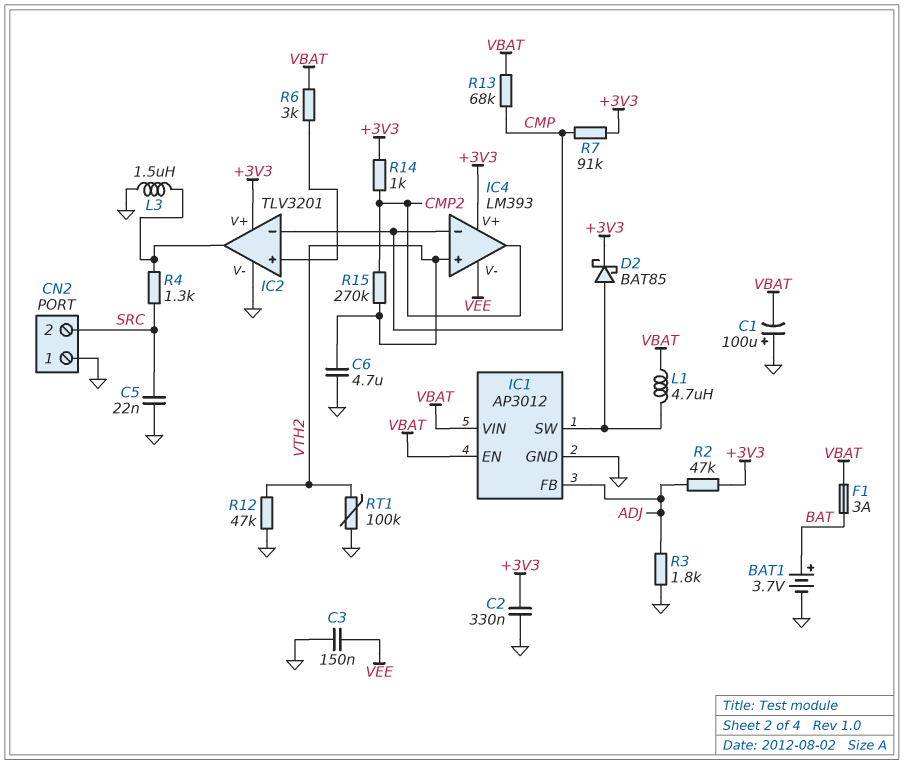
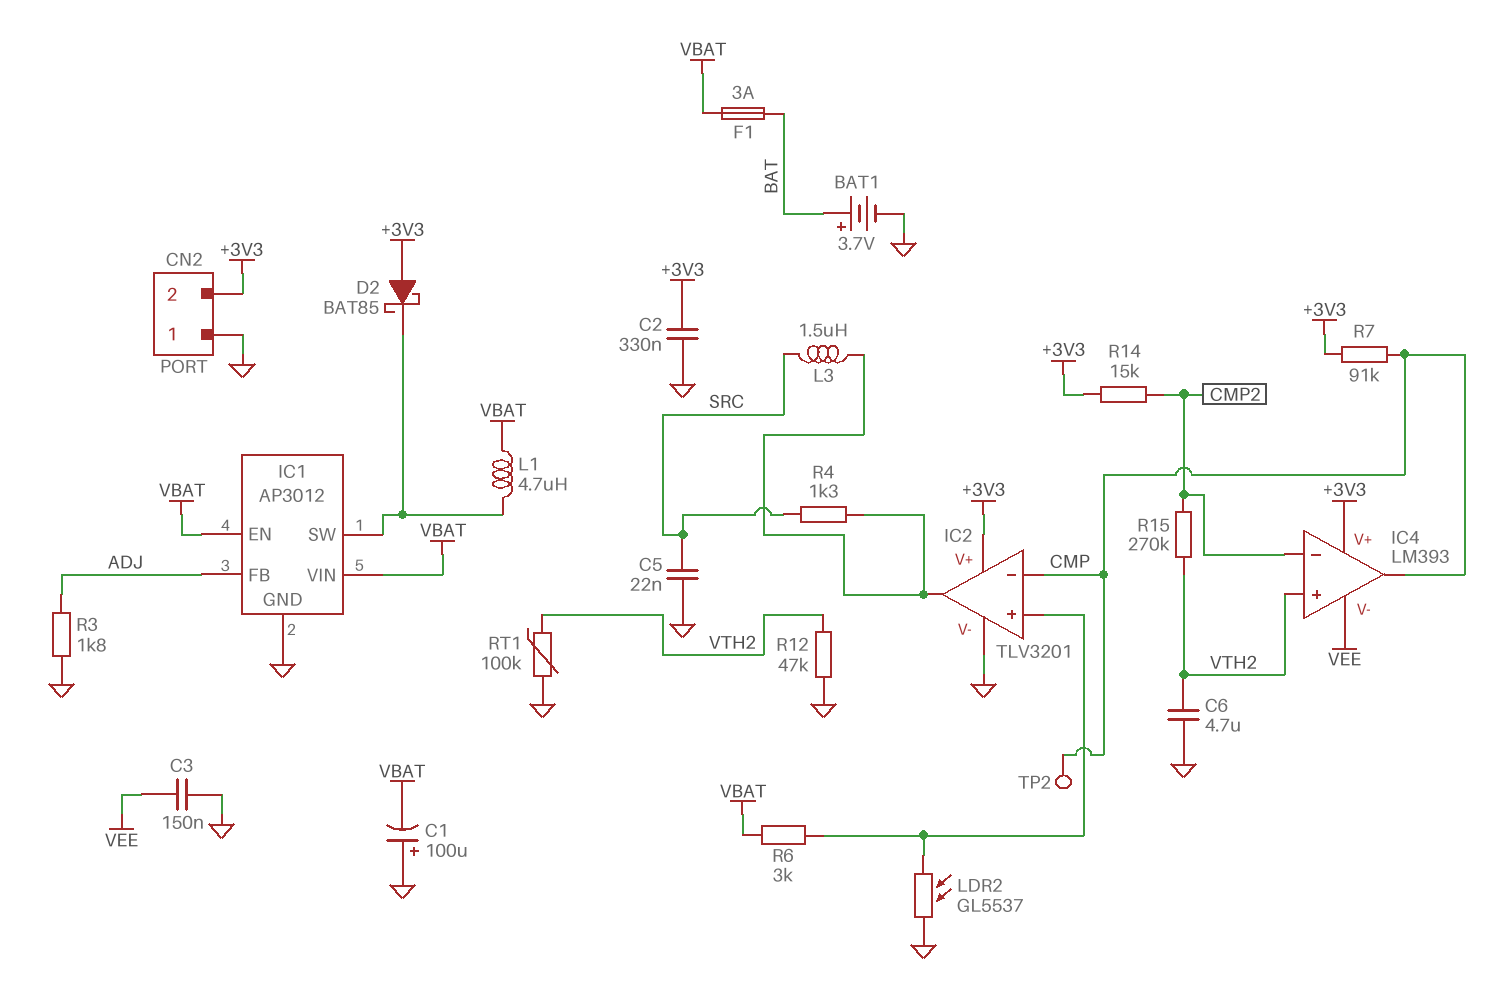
CN2 pin 2: SRC -> +3V3
D2: schottky BAT85 (A IC1/SW, K +3V3) -> schottky BAT85 (A +3V3, K IC1/SW)
IC4 pin in-: CMP -> CMP2
IC4 pin out: CMP2 -> CMP
L3: 1.5uH (GND, IC2/out) -> 1.5uH (IC2/out, SRC)
LDR2: none -> GL5537 (GND, IC2/in+)
R2: 47k (+3V3, ADJ) -> none
R13: 68k (CMP, VBAT) -> none
R14: 1k (+3V3, CMP2) -> 15k (+3V3, CMP2)
TP2: none -> test point (CMP)

